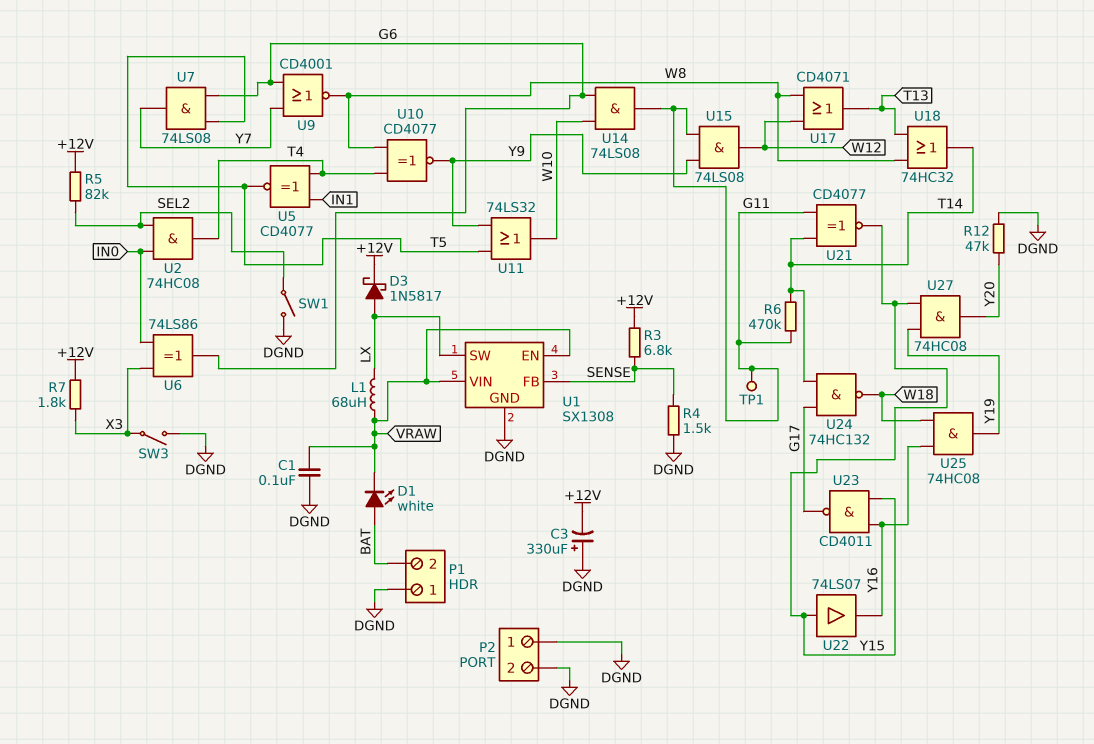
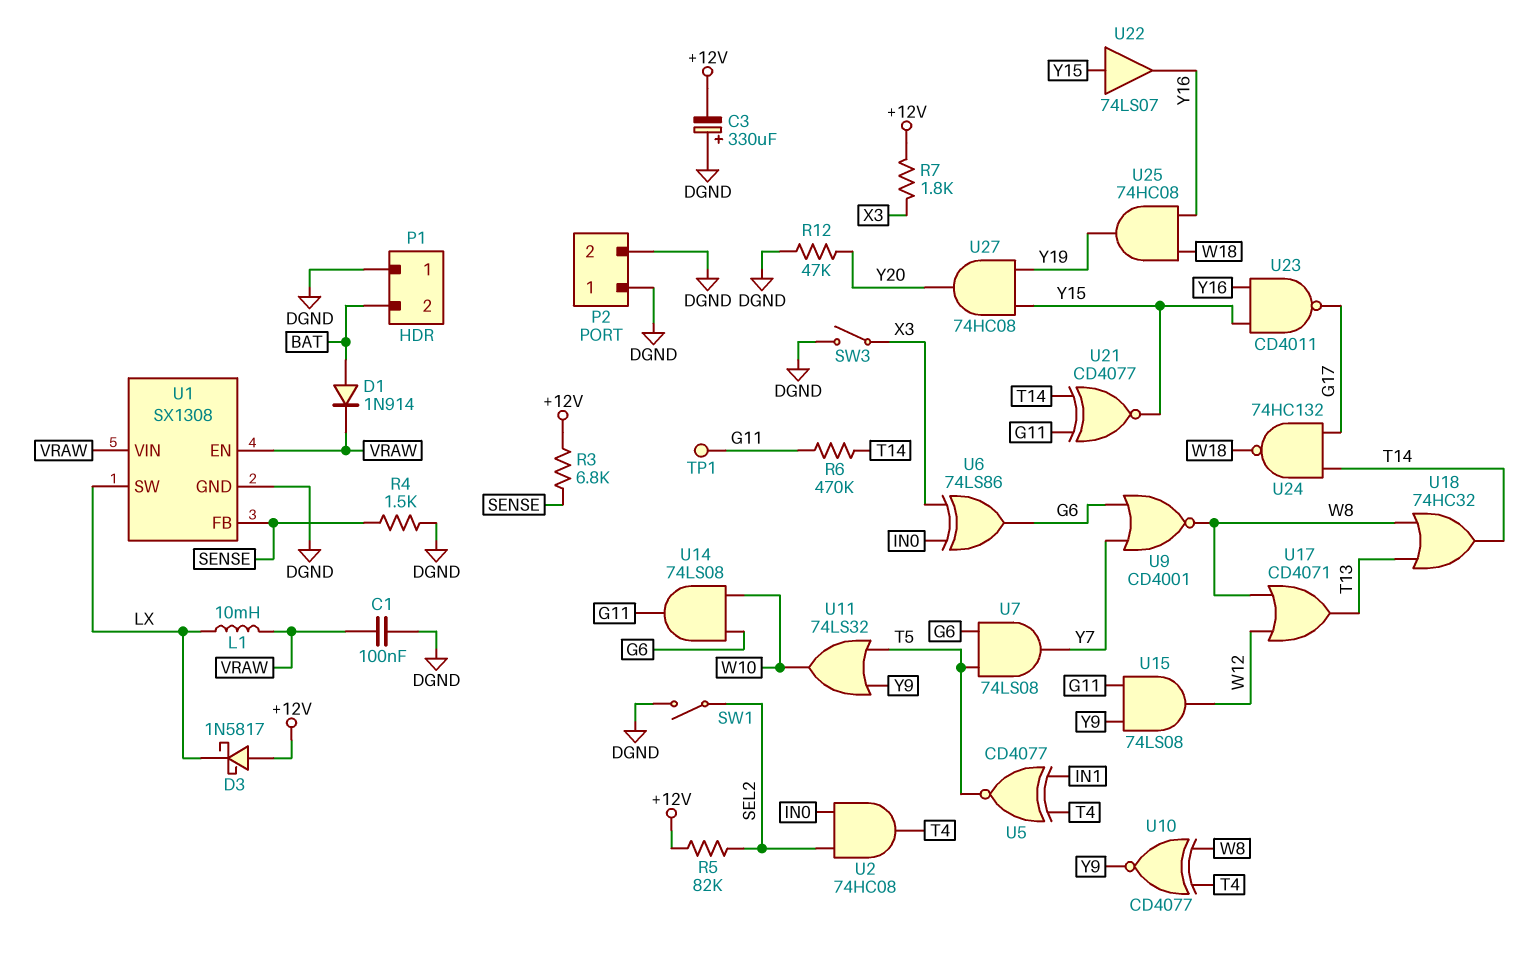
D1: LED white (A BAT, K VRAW) -> diode 1N914 (A BAT, K VRAW)
D3: schottky 1N5817 (A LX, K +12V) -> schottky 1N5817 (A +12V, K LX)
L1: 68uH (LX, VRAW) -> 10mH (LX, VRAW)

